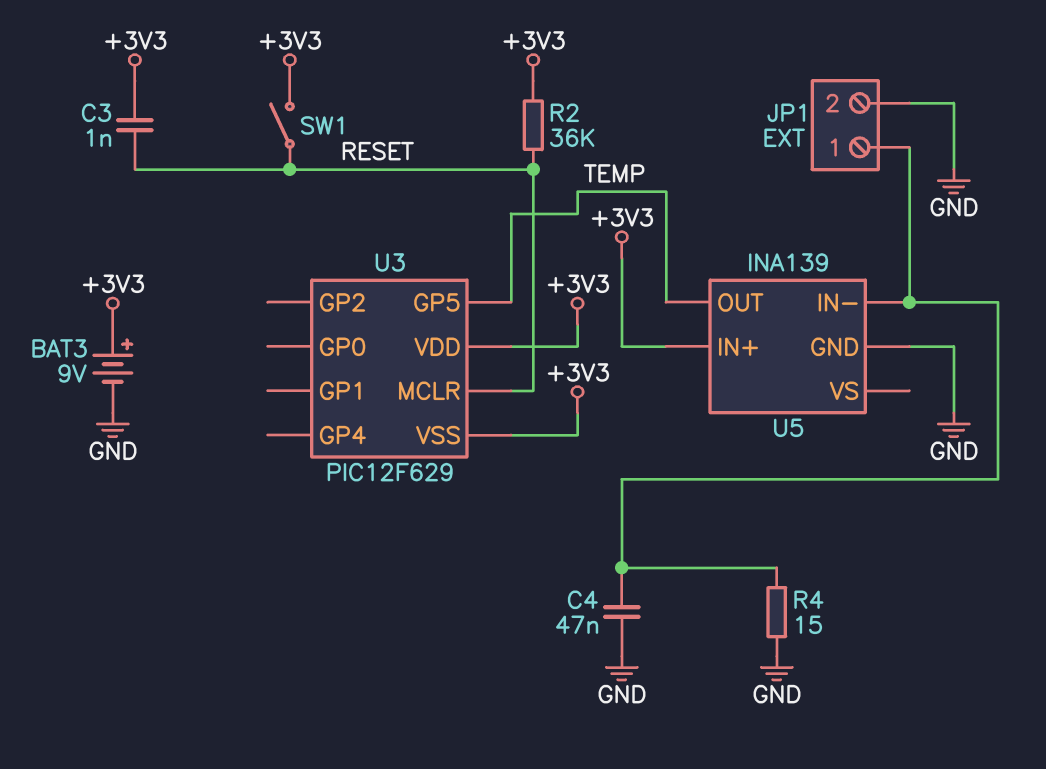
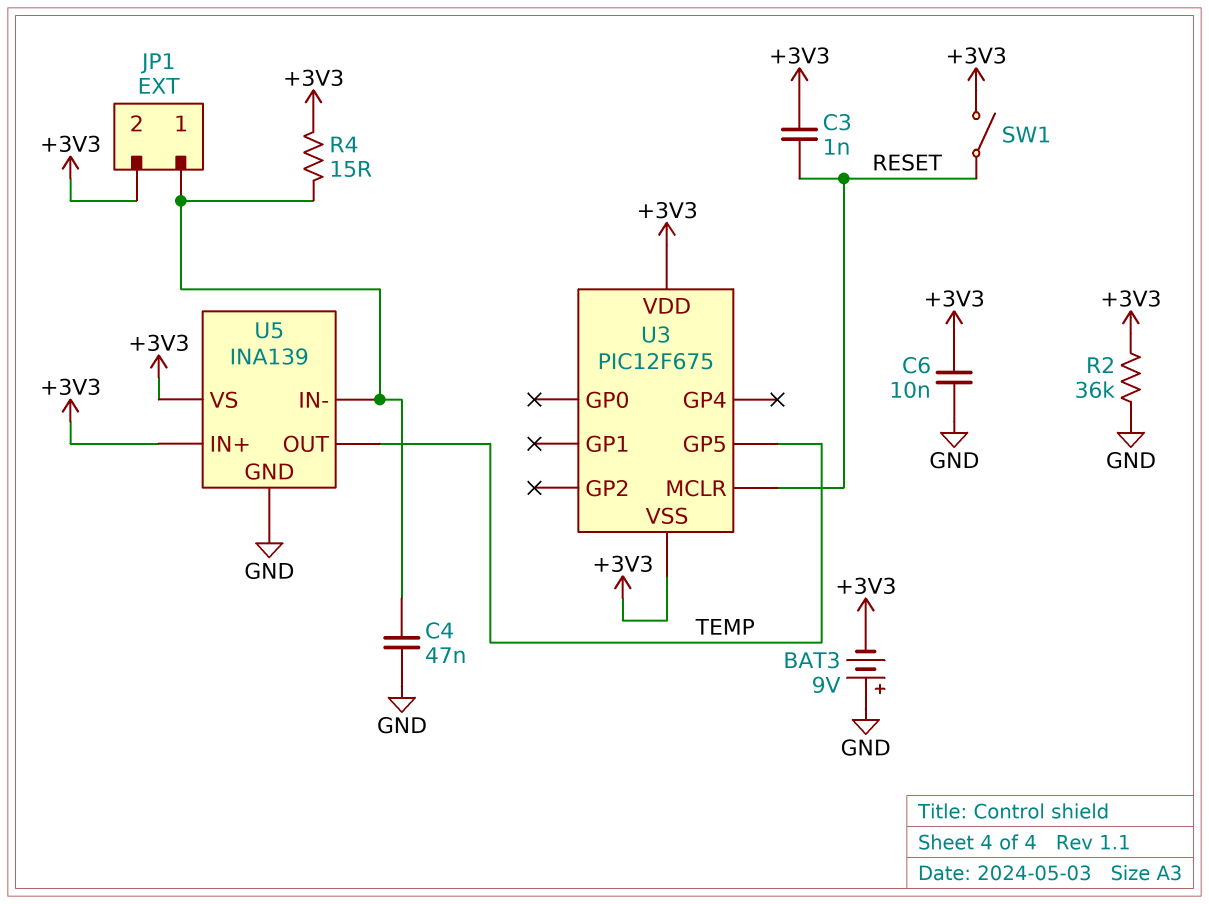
BAT3: 9V (plus +3V3, minus GND) -> 9V (plus GND, minus +3V3)
C6: none -> 10nF (+3V3, GND)
JP1 pin 2: GND -> +3V3
R2: 36k (+3V3, RESET) -> 36k (+3V3, GND)
R4: 15 (GND, JP1/1) -> 15 (+3V3, JP1/1)
U3: PIC12F629 -> PIC12F675
U5 pin VS: none -> +3V3

